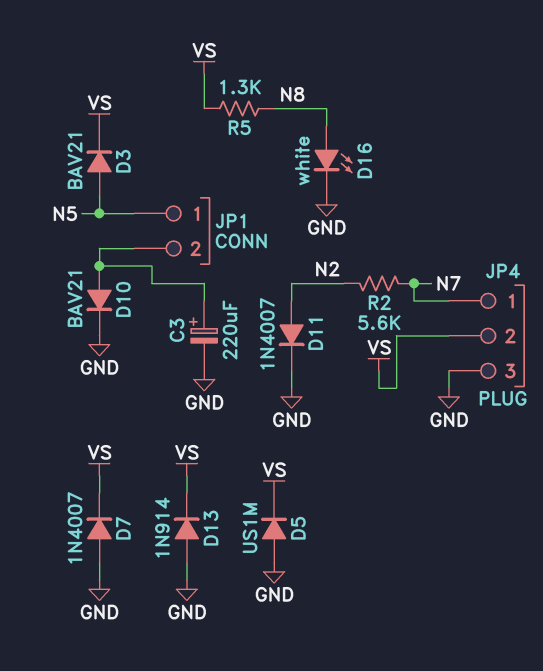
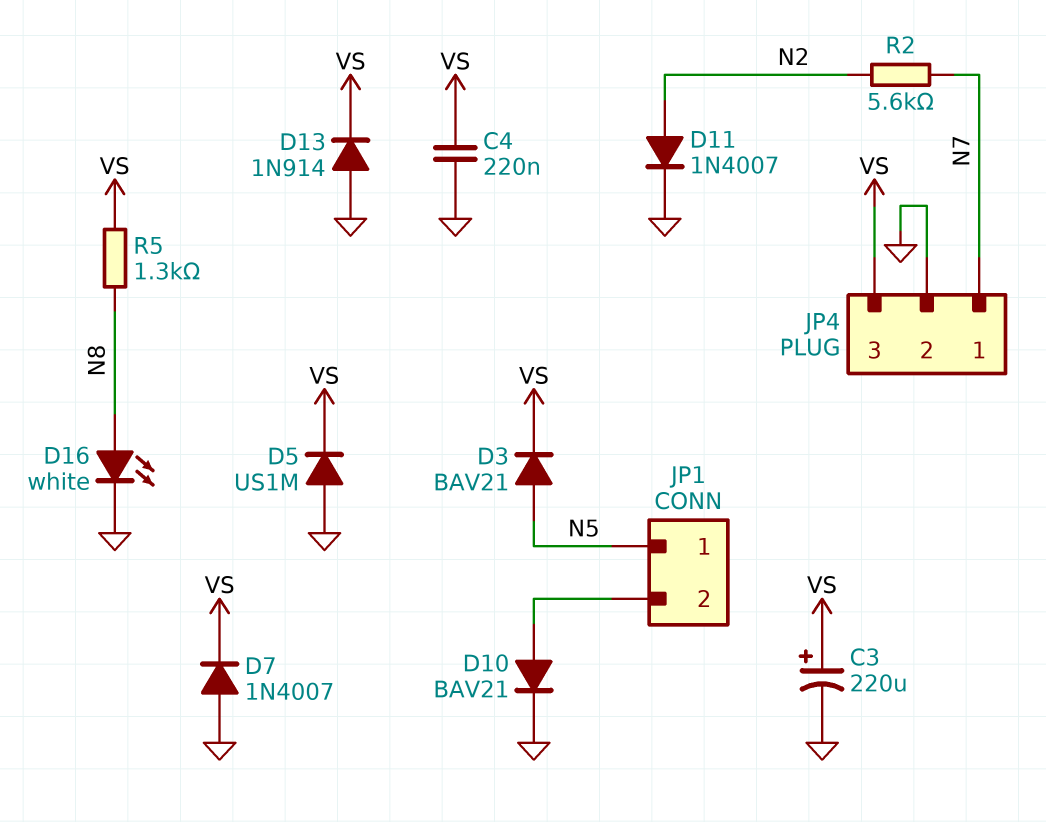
C3: 220uF (plus JP1/2, minus GND) -> 220uF (plus VS, minus GND)
C4: none -> 220nF (GND, VS)
JP4 pin 2: VS -> GND
JP4 pin 3: GND -> VS

